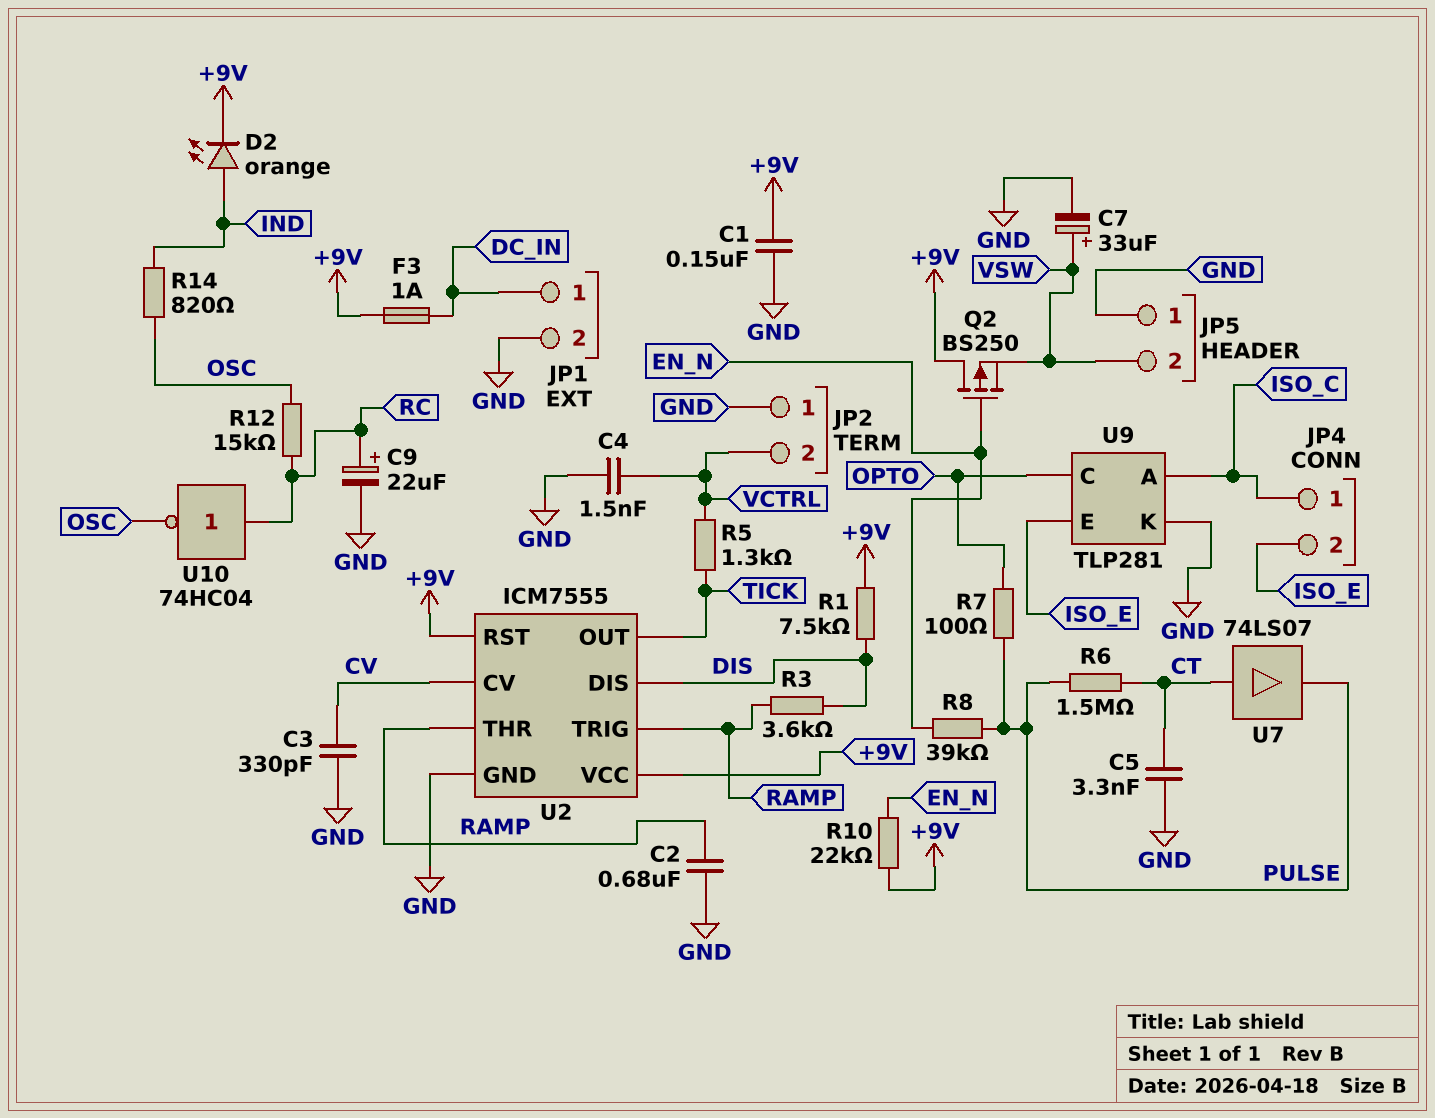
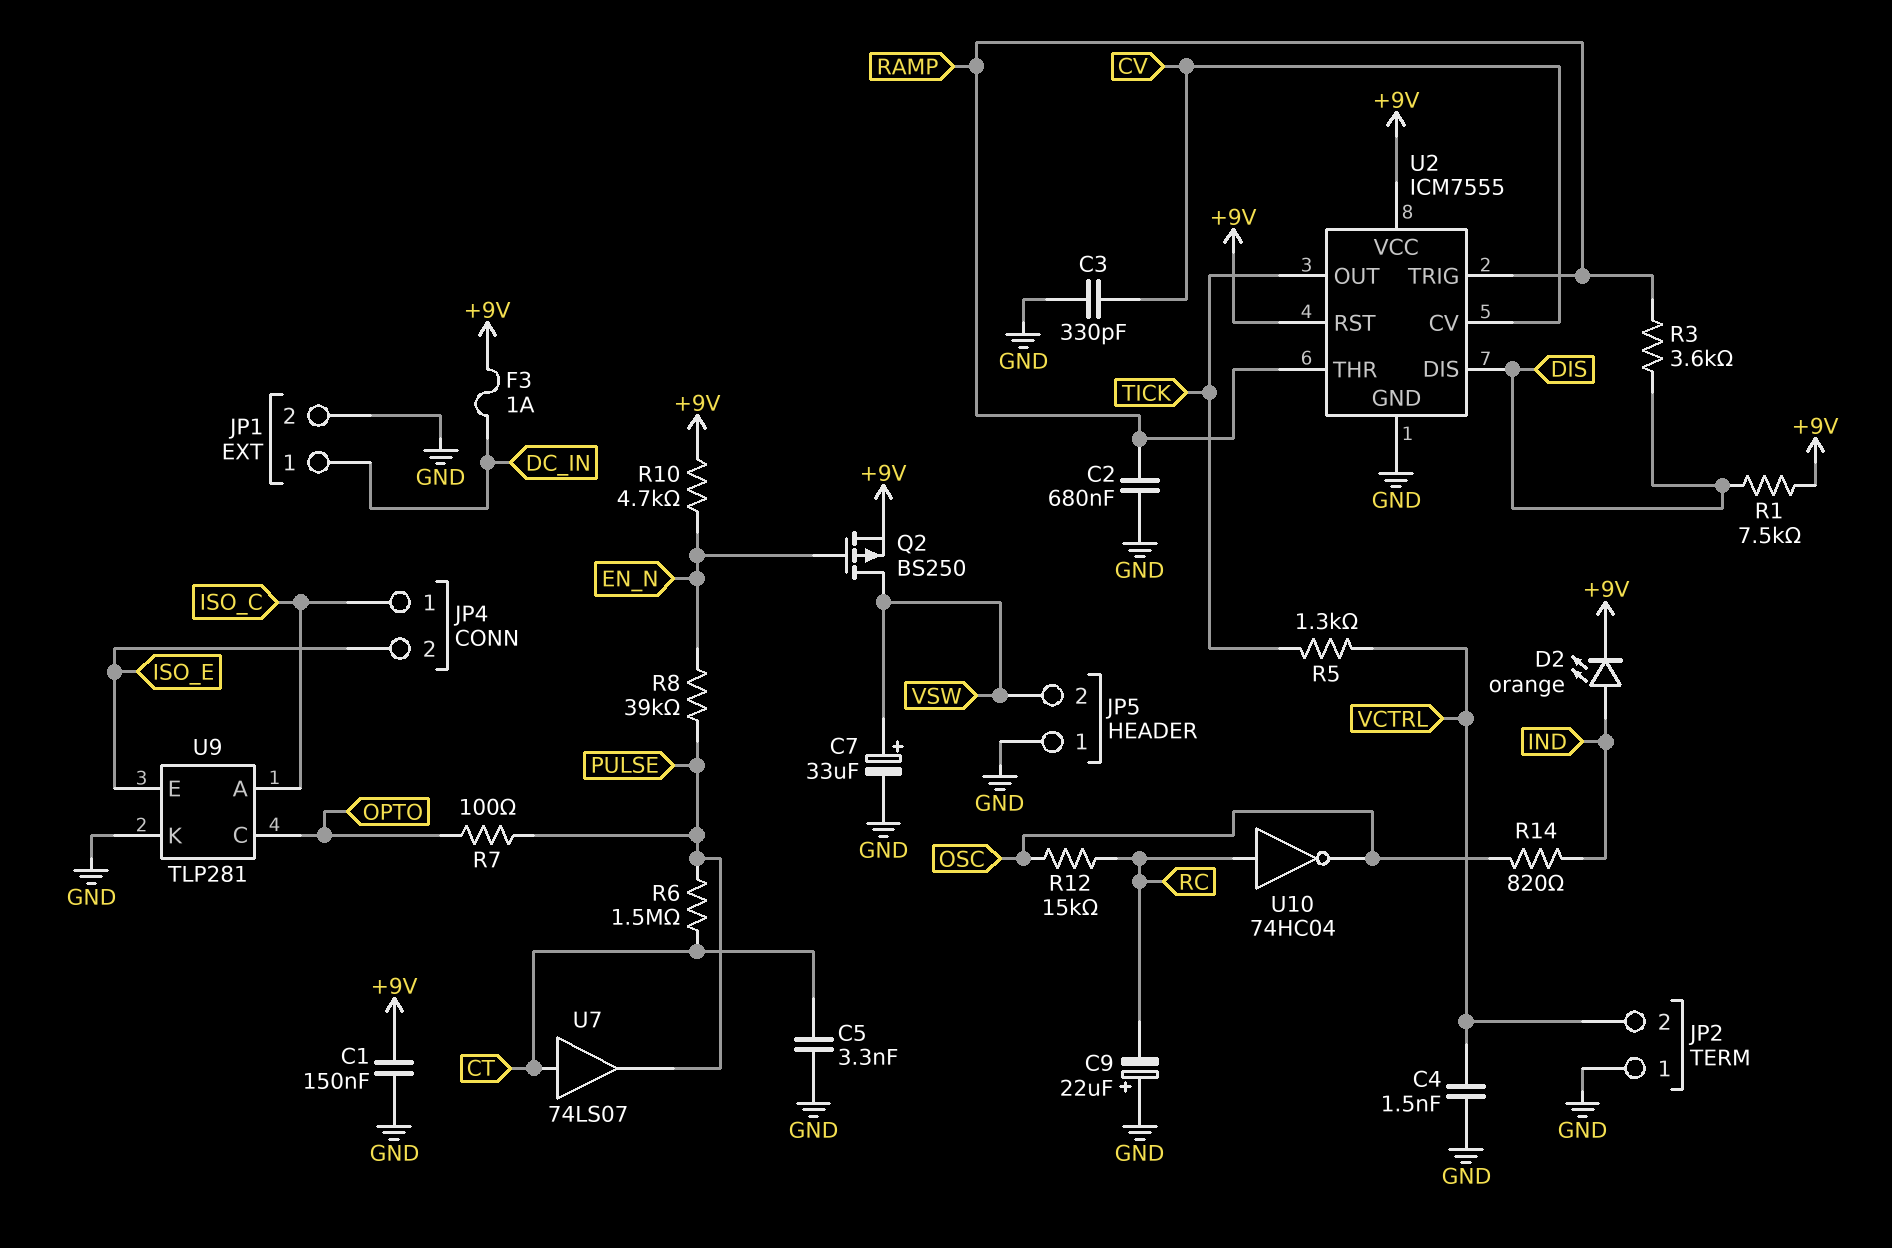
C9: 22uF (plus RC, minus GND) -> 22uF (plus GND, minus RC)
Q2: PMOS BS250 (G EN_N, D +9V, S VSW) -> PMOS BS250 (G EN_N, D VSW, S +9V)
R10: 22k (+9V, EN_N) -> 4.7k (+9V, EN_N)

